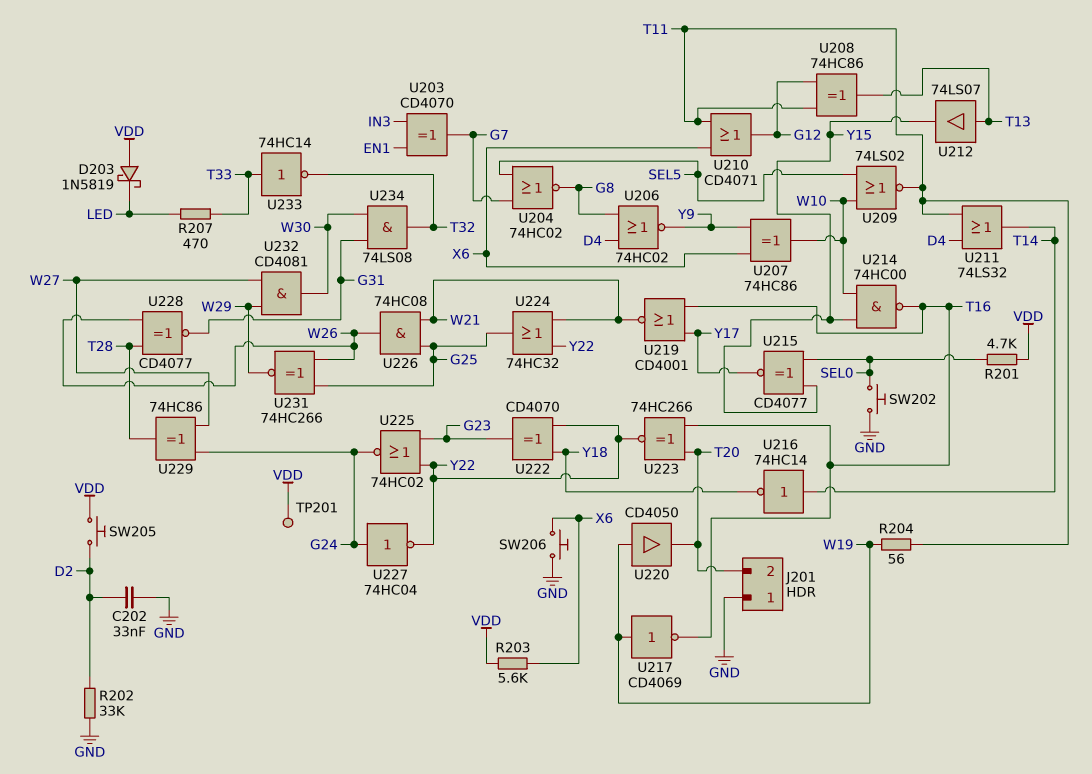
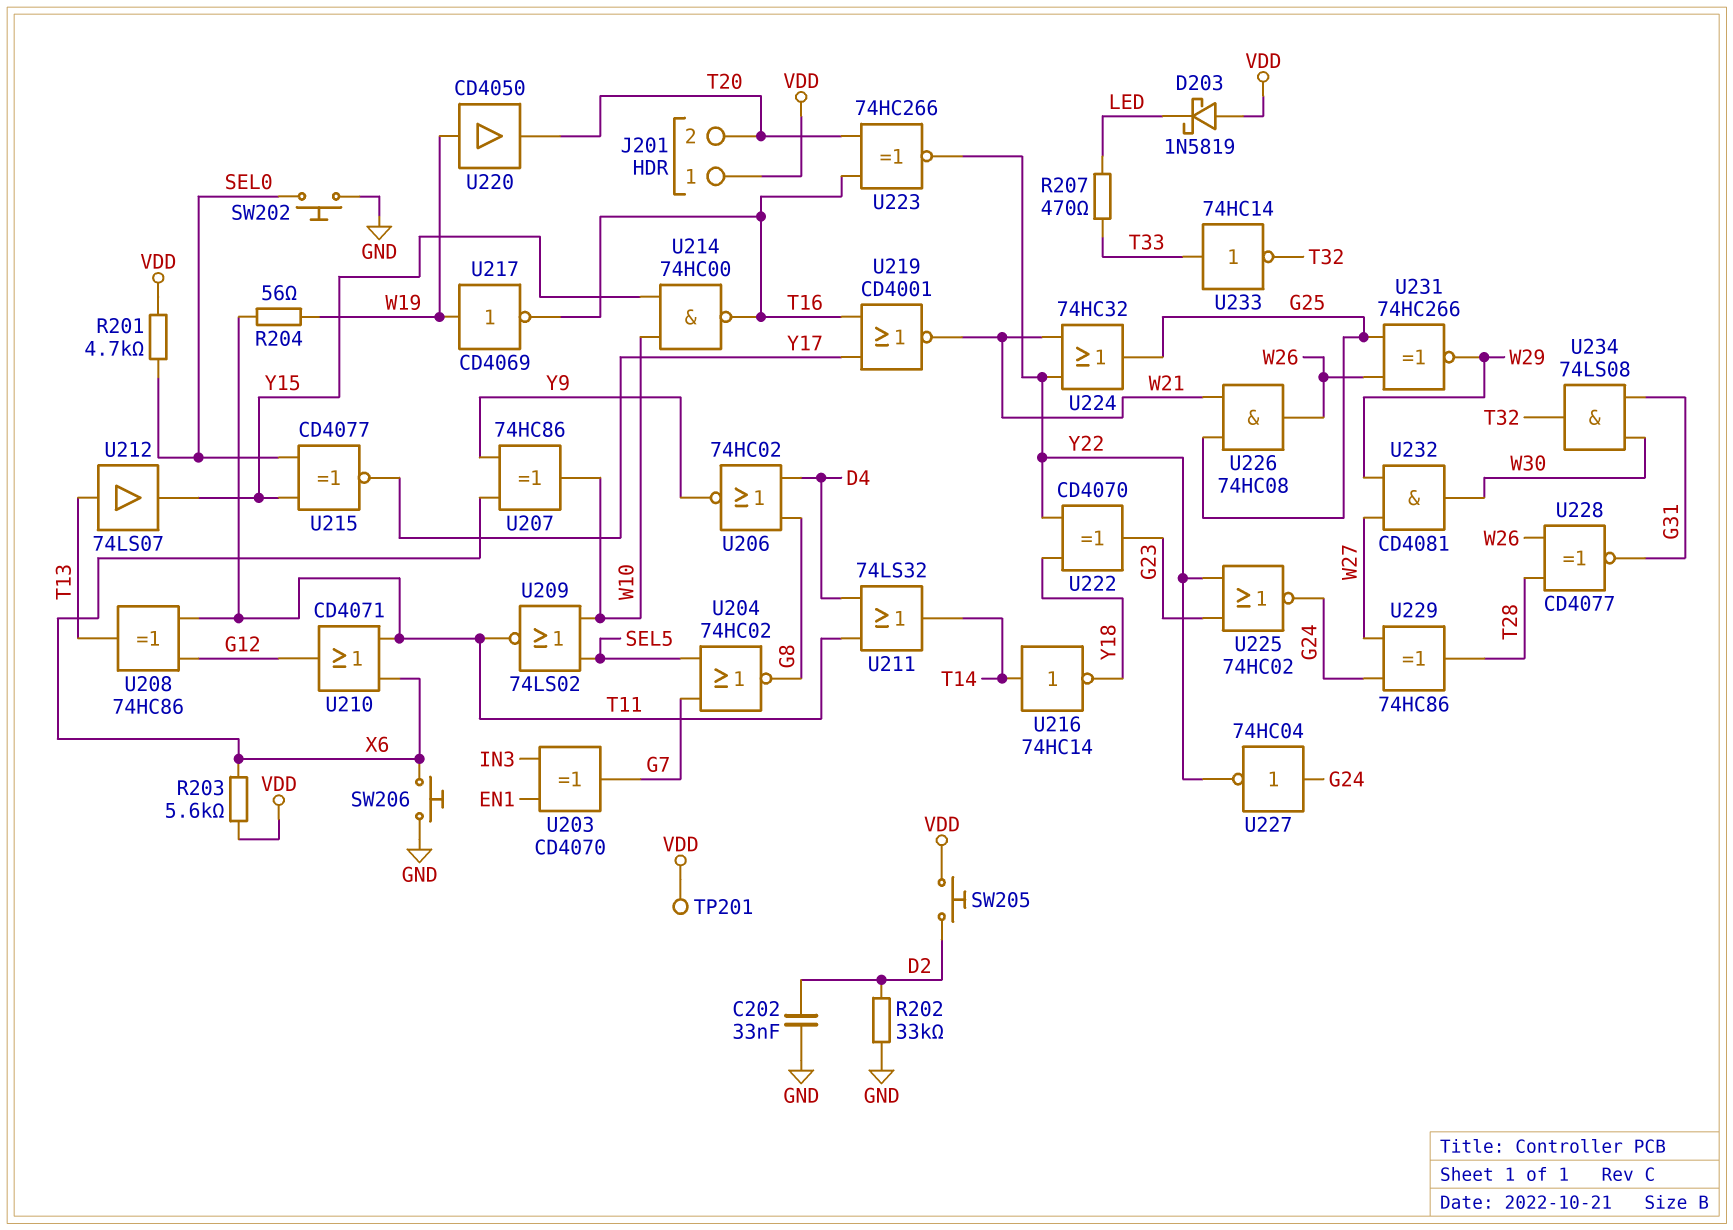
J201 pin 1: GND -> VDD

